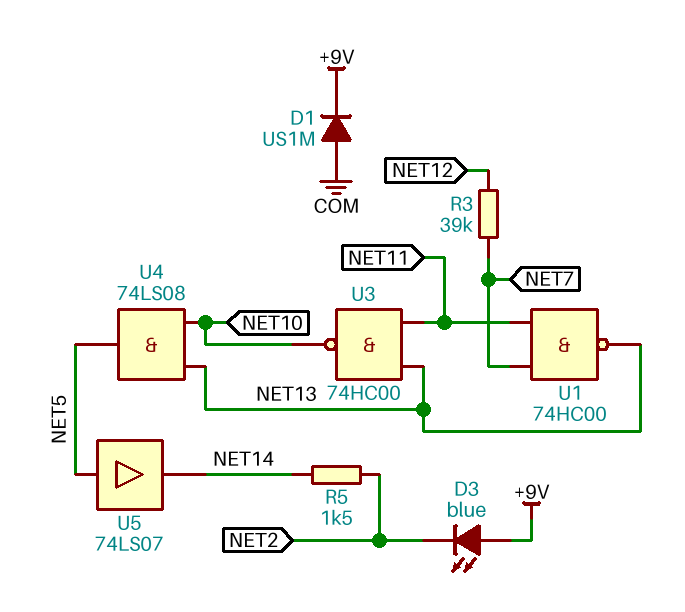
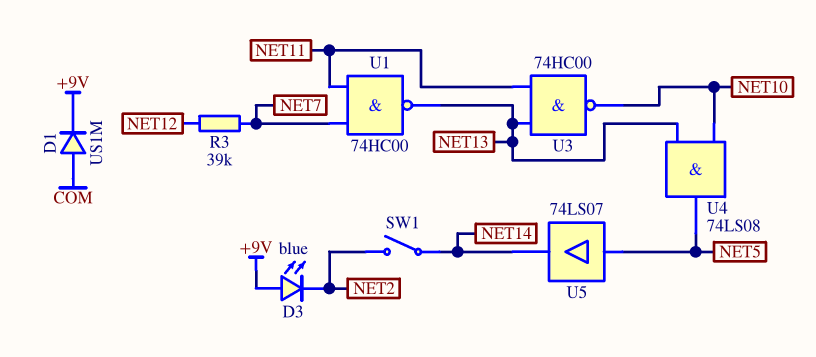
R5: 1.5k (NET2, NET14) -> none
SW1: none -> switch (NET2, NET14)

